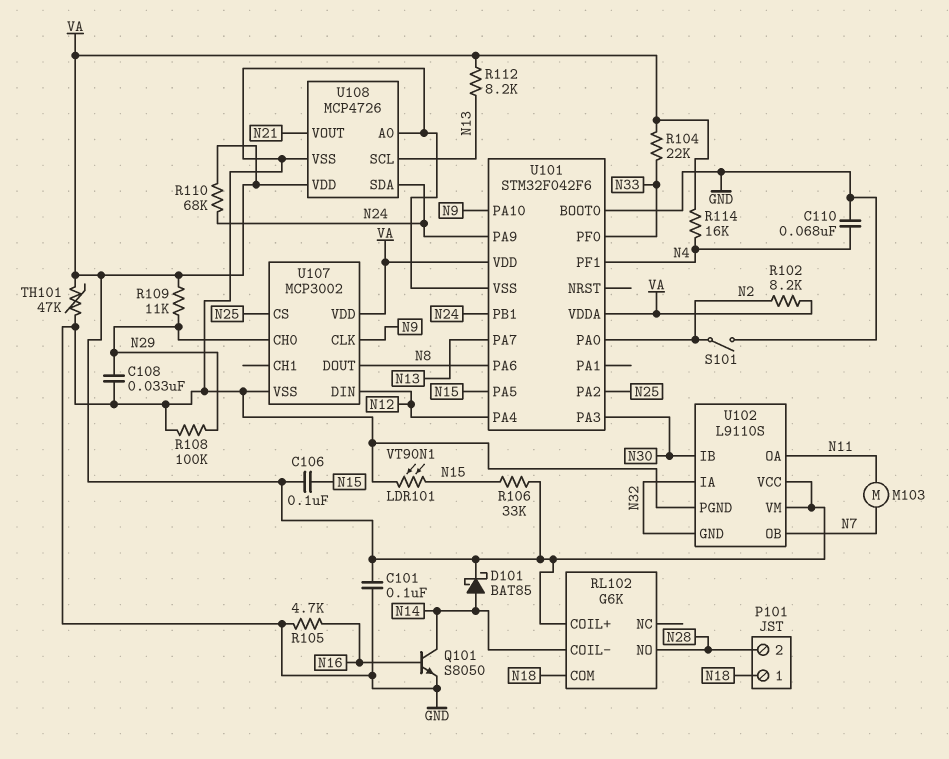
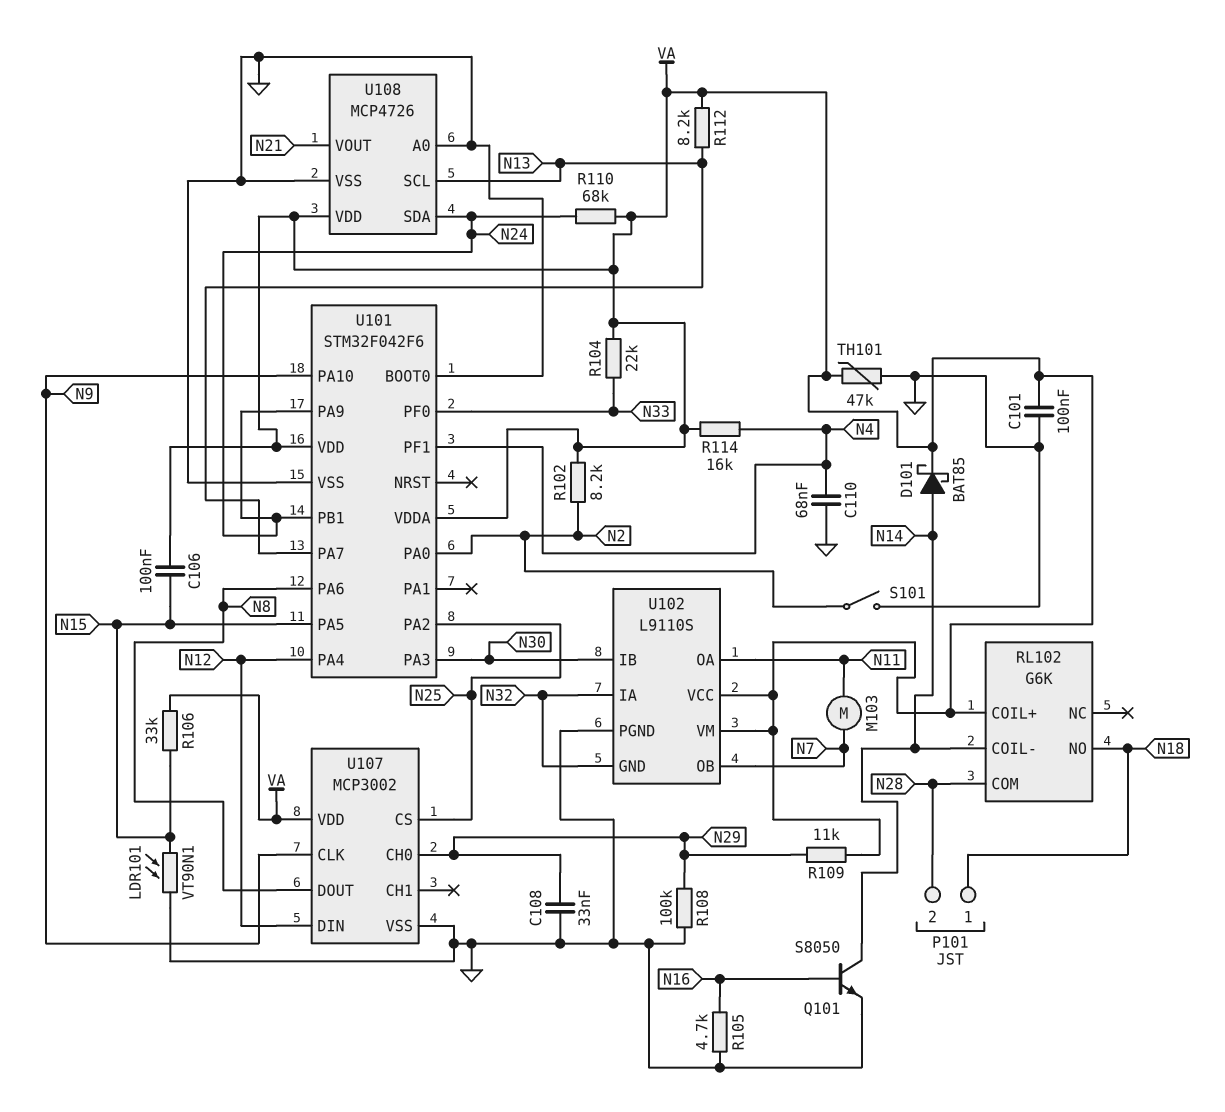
RL102 pin COM: N18 -> N28
RL102 pin NO: N28 -> N18

